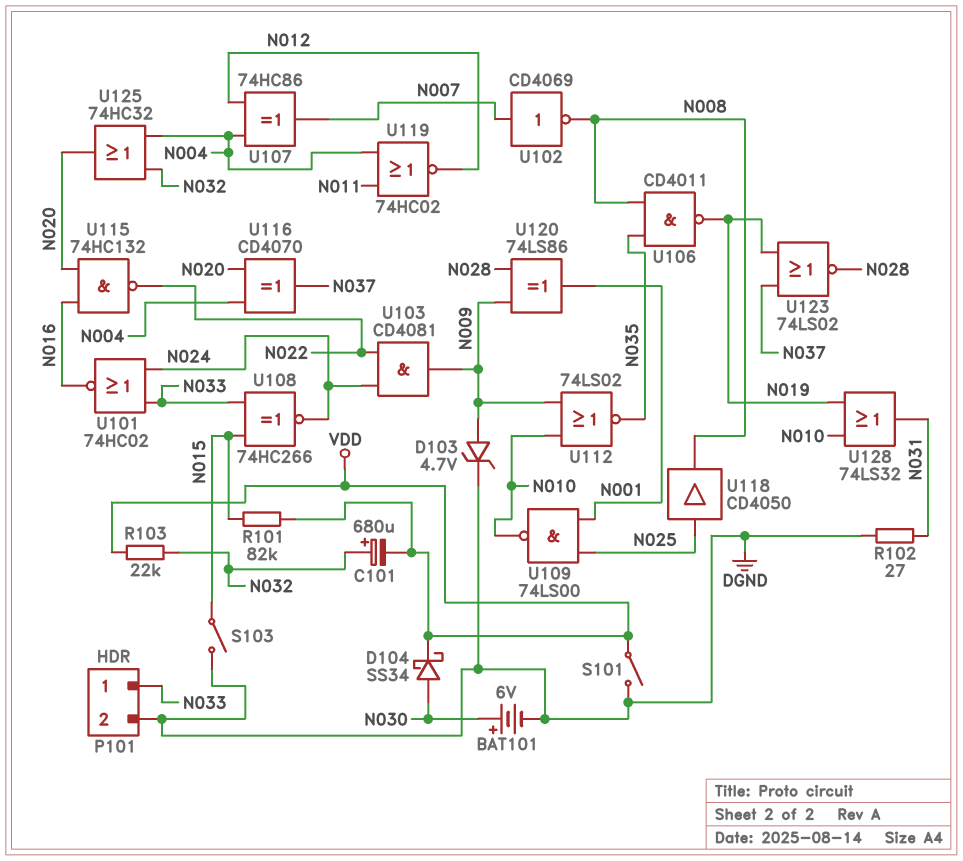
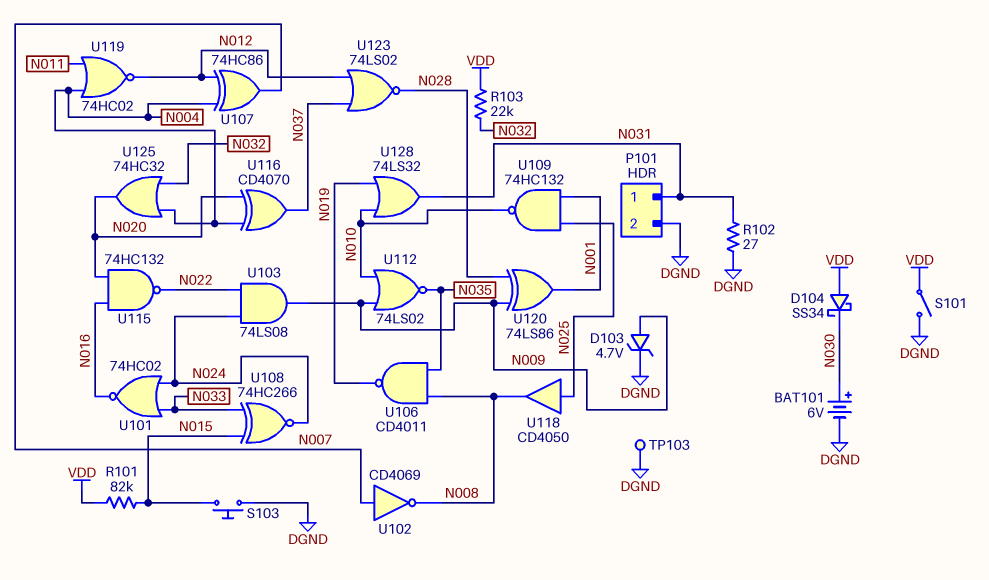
C101: 680uF (plus N032, minus VDD) -> none
D104: schottky SS34 (A N030, K VDD) -> schottky SS34 (A VDD, K N030)
P101 pin 1: N033 -> N031
S103: switch (DGND, N015) -> button (DGND, N015)
TP103: none -> test point (DGND)
U103: AND CD4081 (in N022, in N024, out N009) -> AND 74LS08 (in N022, in N024, out N009)
U109: NAND 74LS00 (in N001, in N025, out N010) -> NAND 74HC132 (in N001, in N025, out N010)
U123: NOR 74LS02 (in N019, in N037, out N028) -> NOR 74LS02 (in N012, in N037, out N028)

